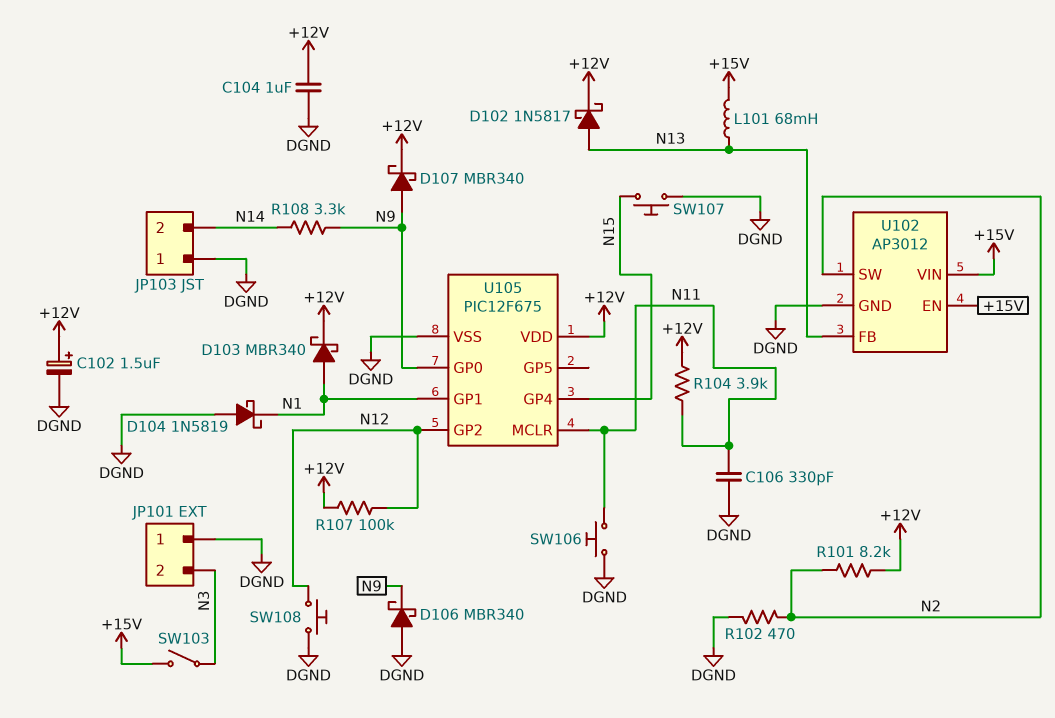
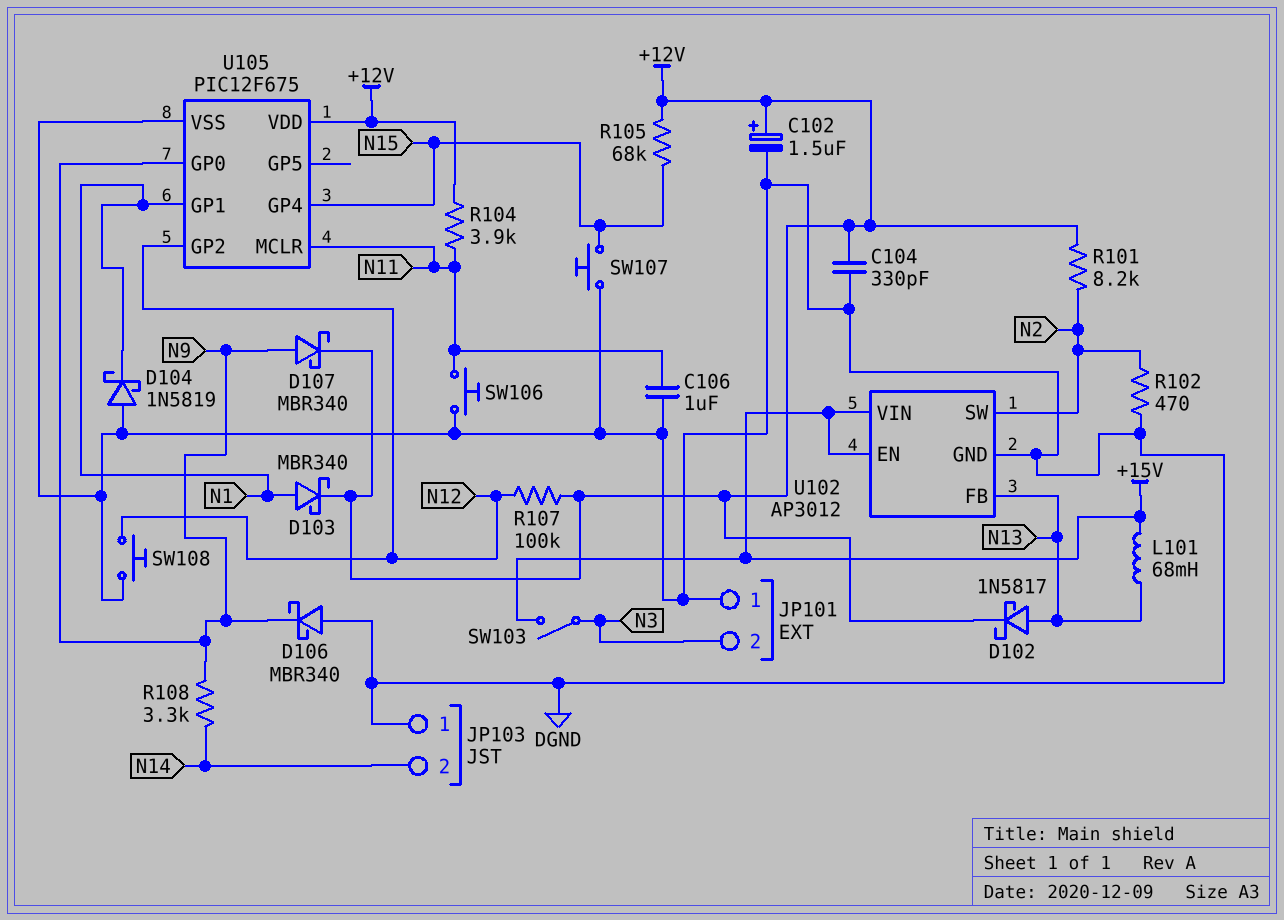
C104: 1uF (+12V, DGND) -> 330pF (+12V, DGND)
C106: 330pF (DGND, N11) -> 1uF (DGND, N11)
R105: none -> 68k (+12V, N15)

